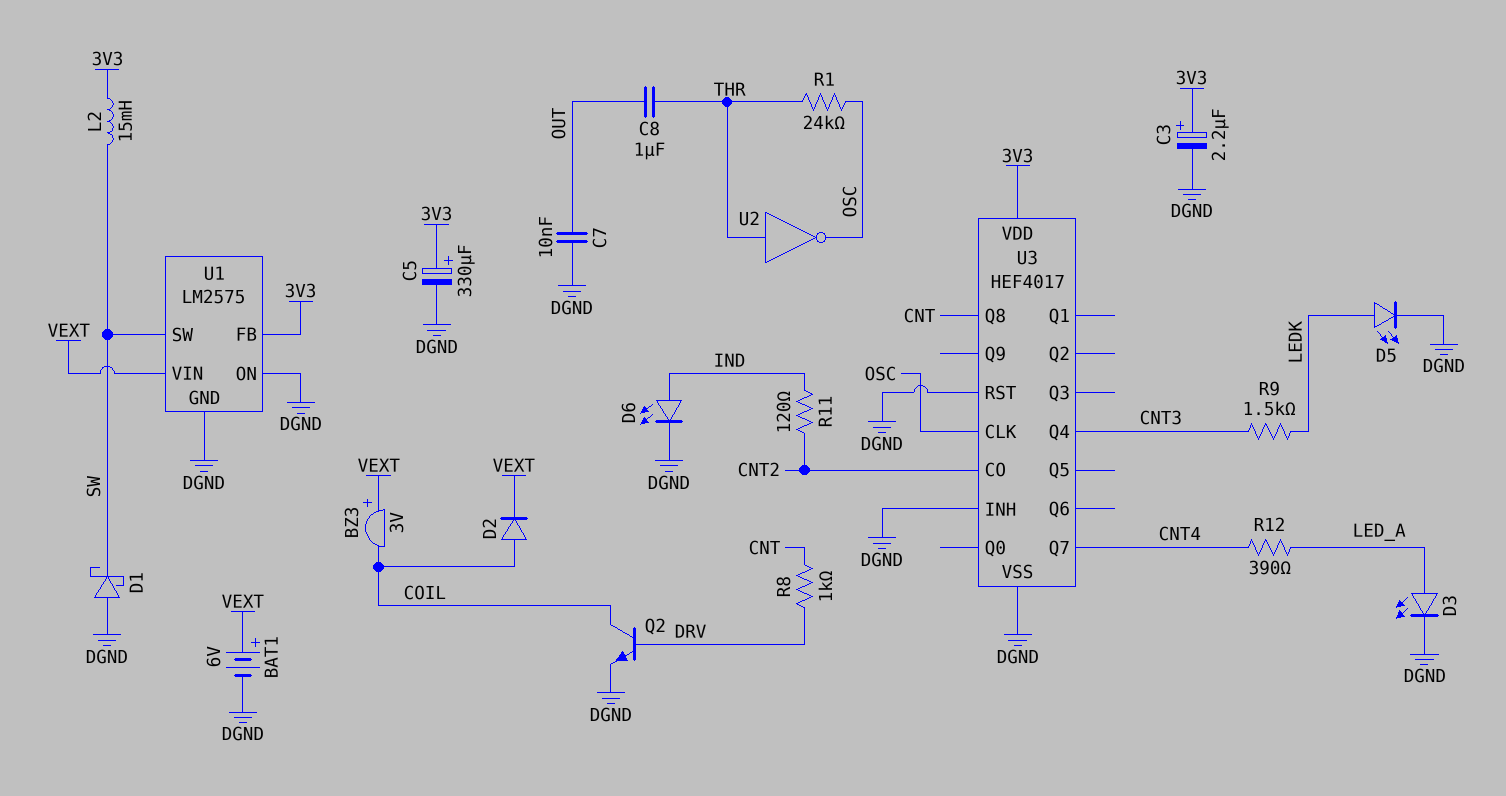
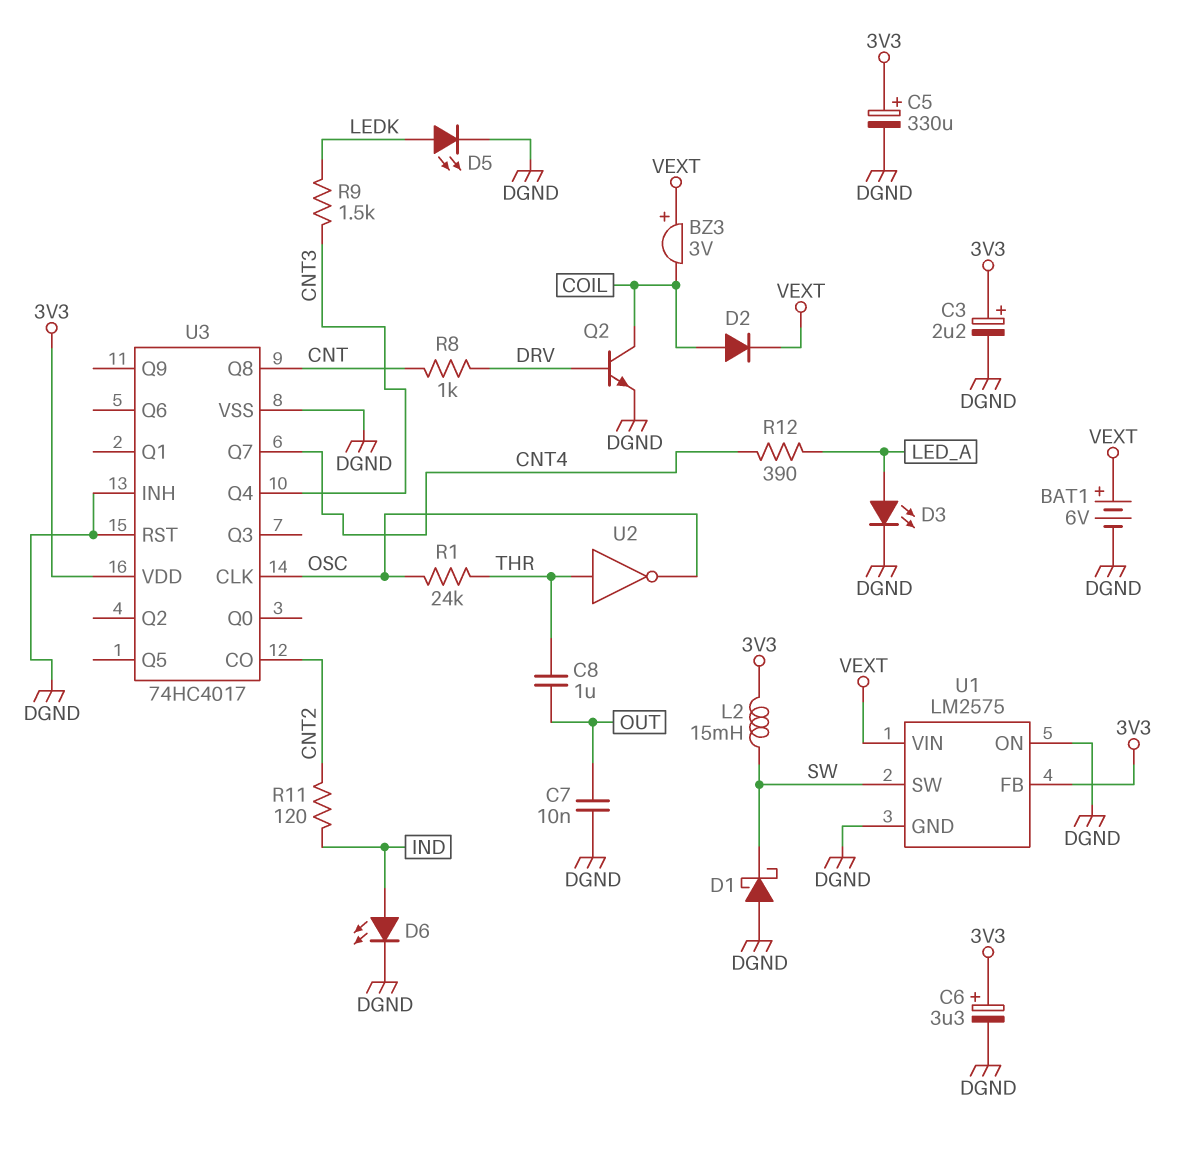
C6: none -> 3.3uF (plus 3V3, minus DGND)
U3: HEF4017 -> 74HC4017

